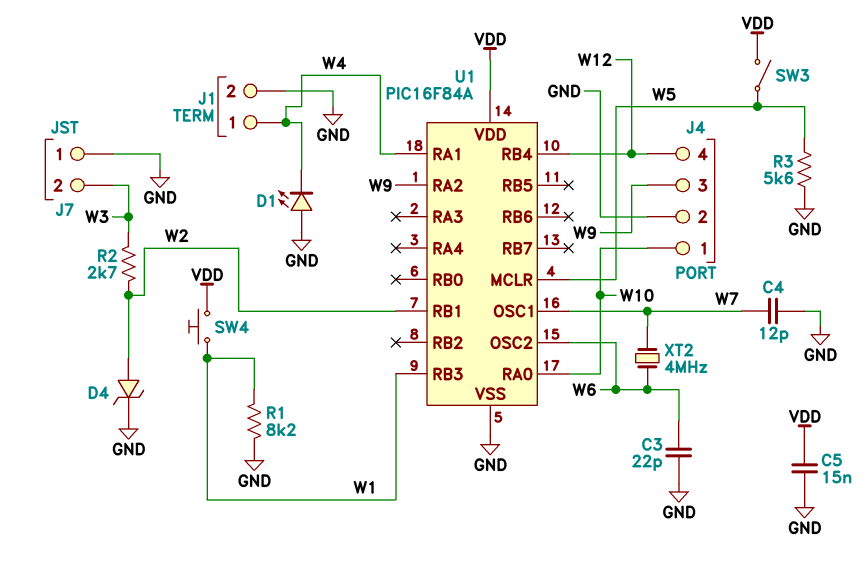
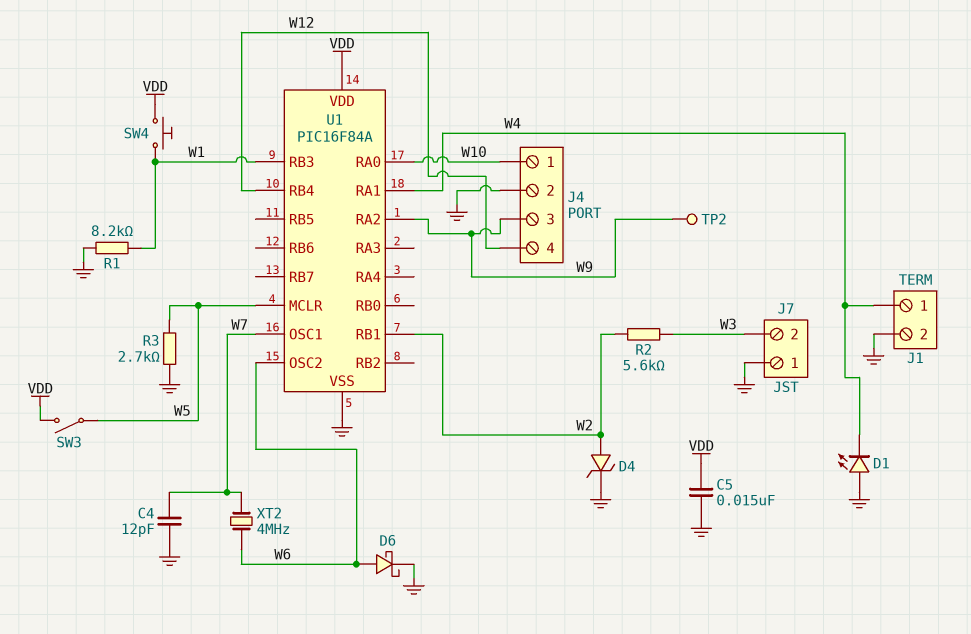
C3: 22pF (GND, W6) -> none
D6: none -> schottky (A W6, K GND)
R2: 2.7k (W2, W3) -> 5.6k (W2, W3)
R3: 5.6k (GND, W5) -> 2.7k (GND, W5)
TP2: none -> test point (W9)

